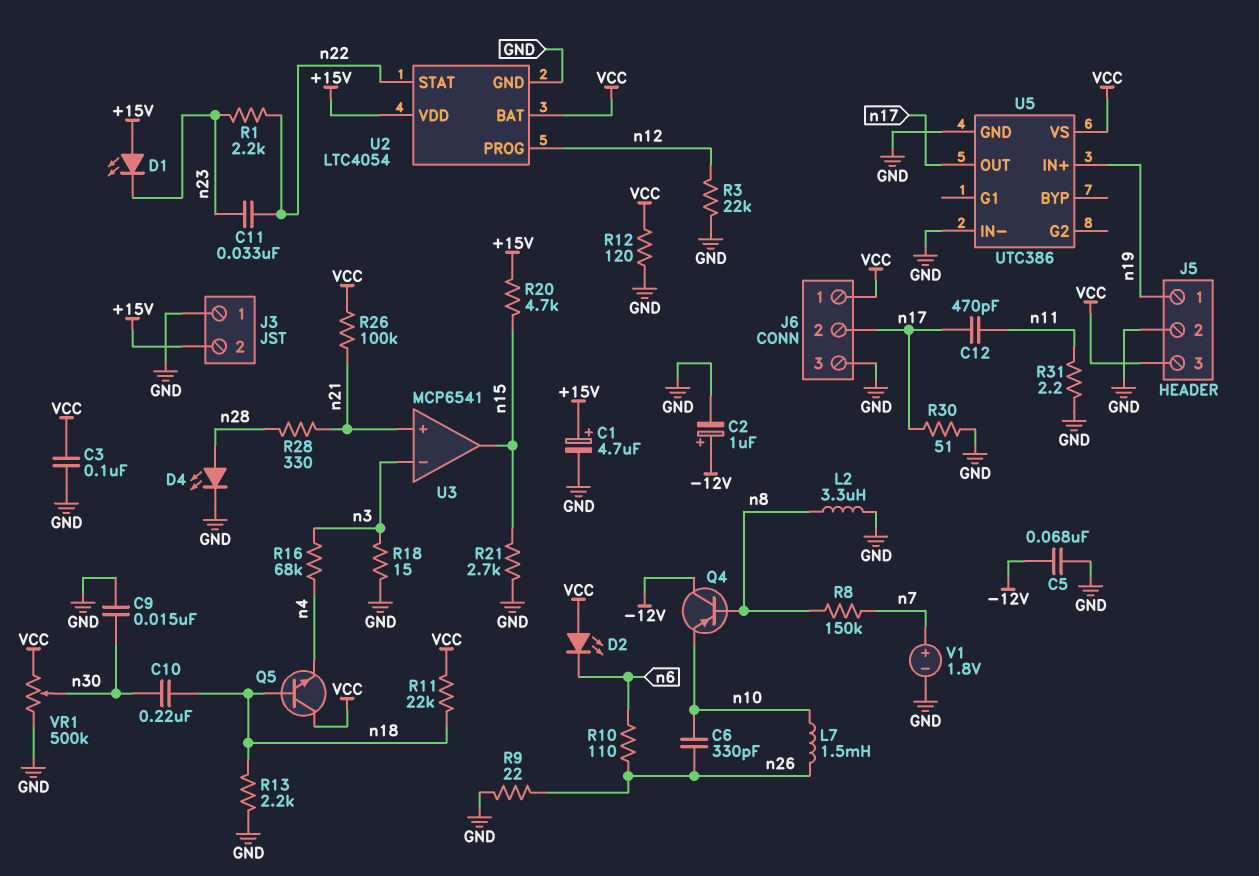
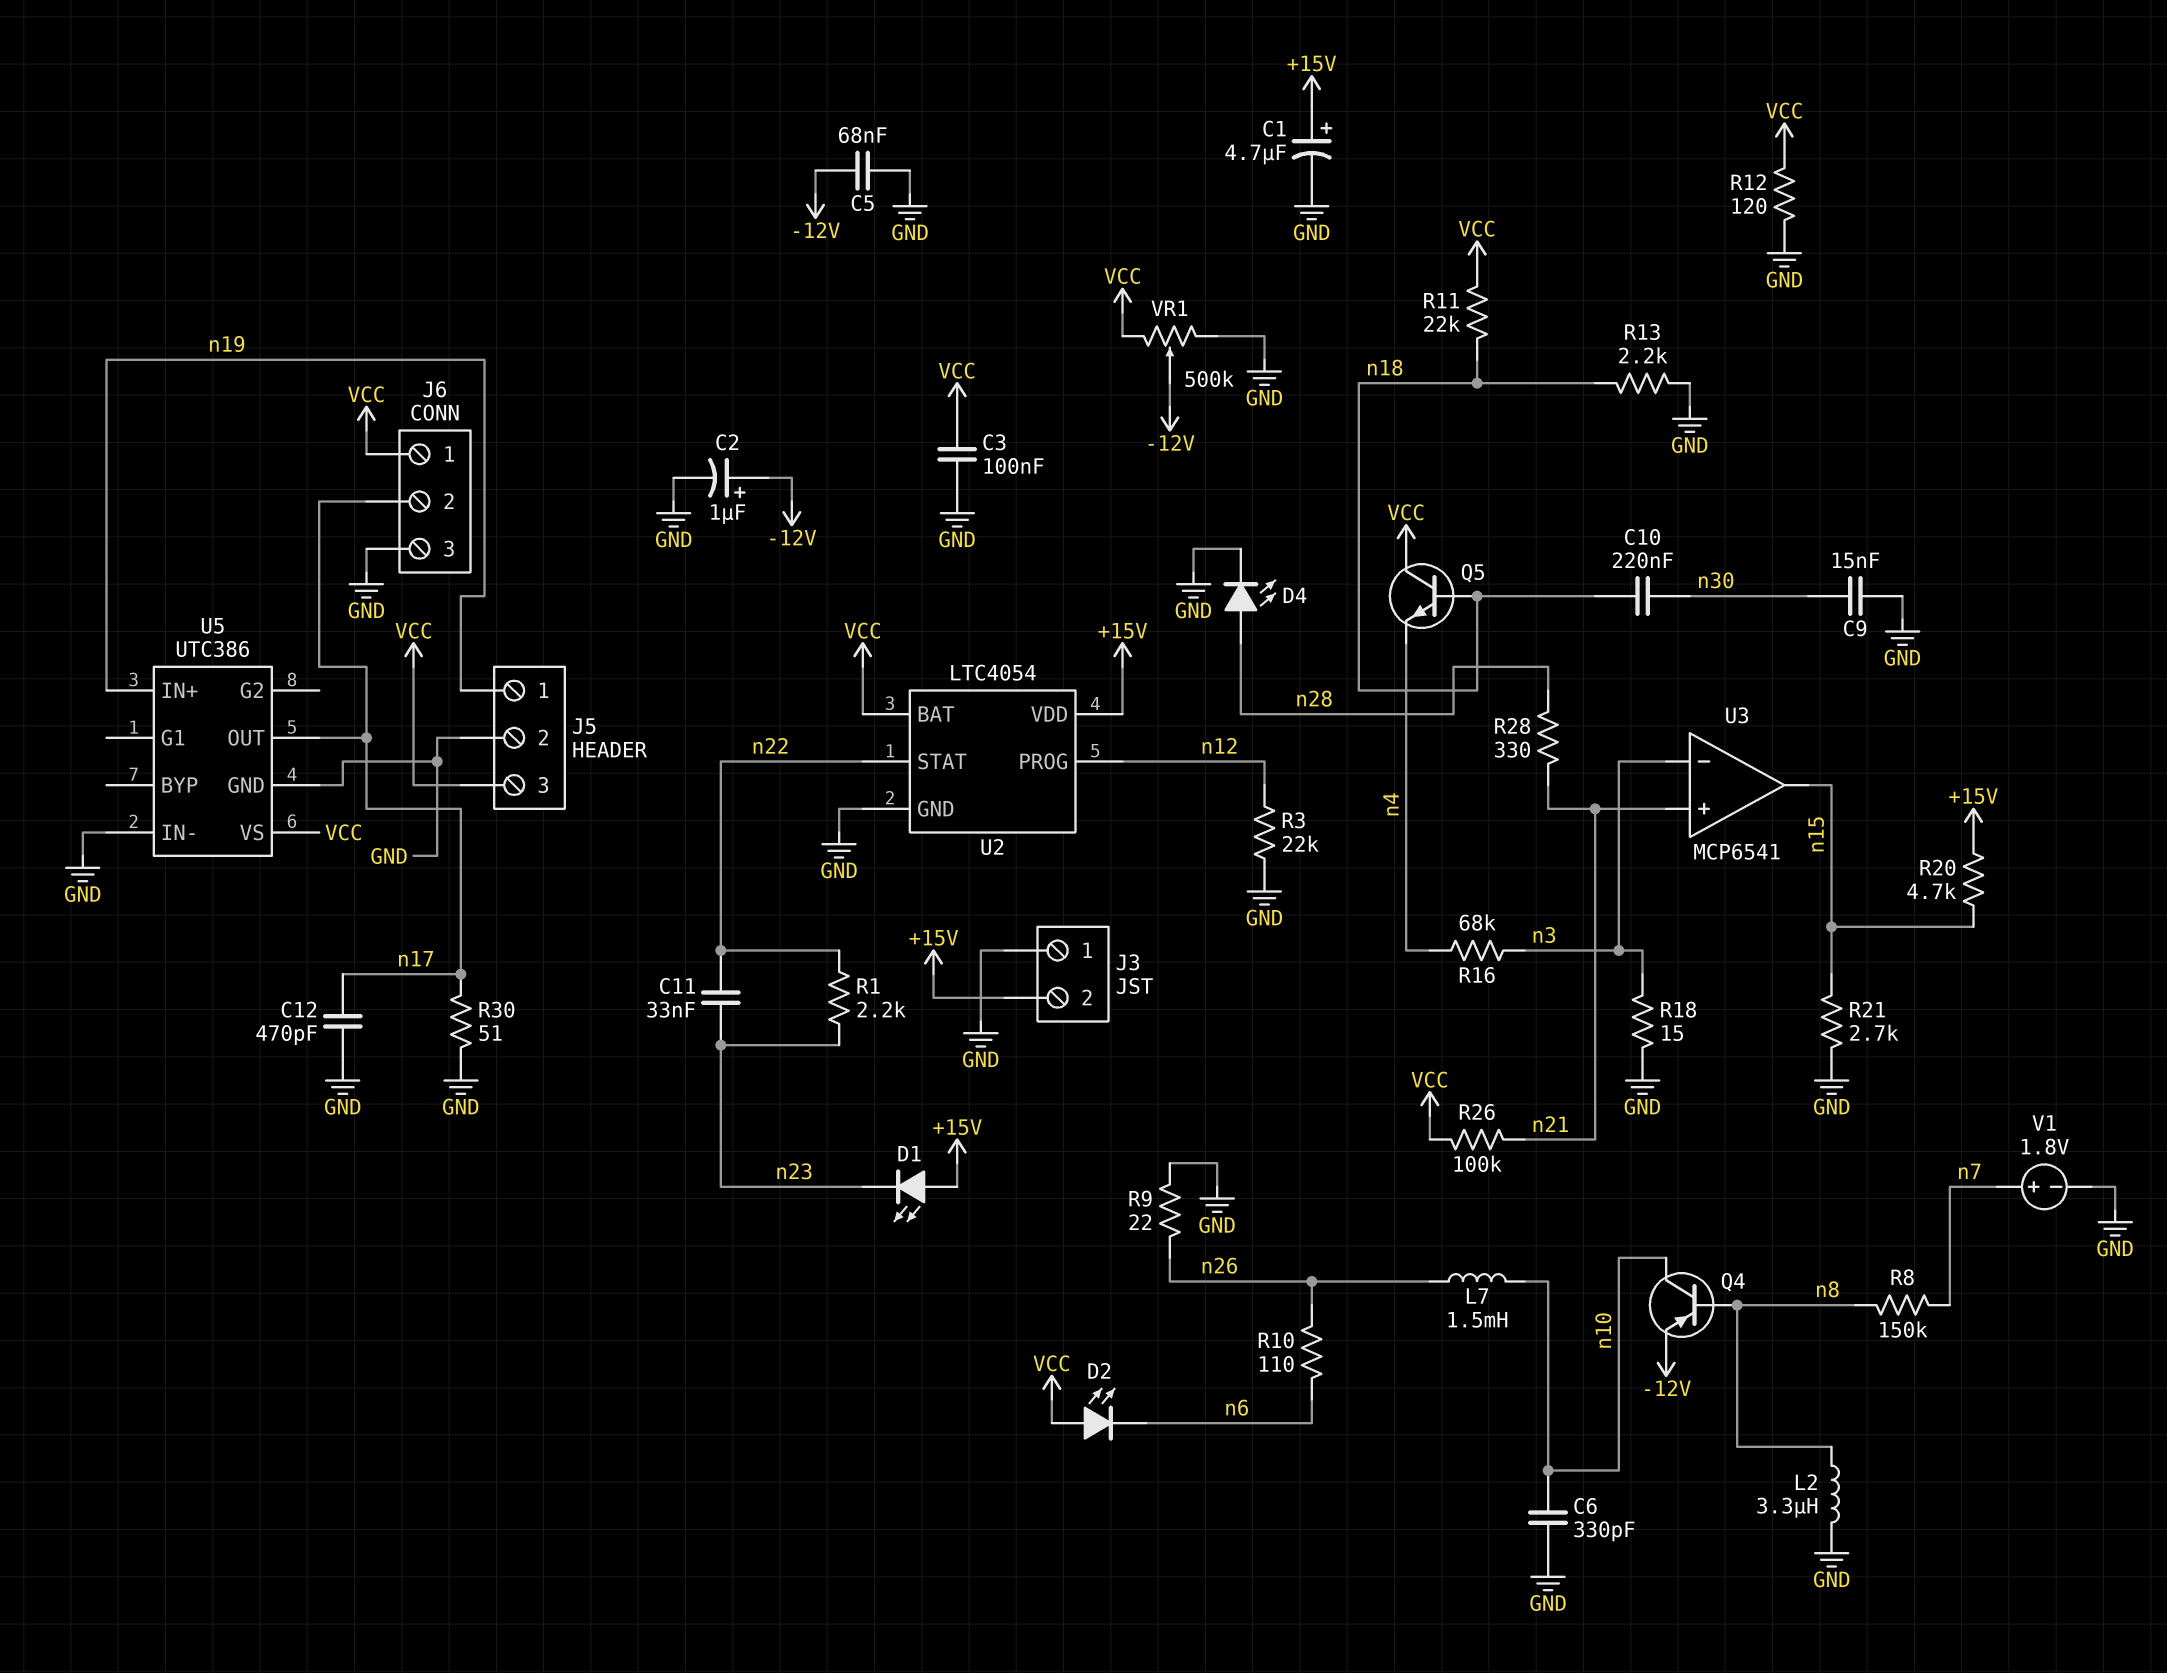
C6: 330pF (n10, n26) -> 330pF (GND, n10)
C12: 470pF (n11, n17) -> 470pF (GND, n17)
Q4: PNP (B n8, C -12V, E n10) -> PNP (B n8, C n10, E -12V)
R31: 2.2 (GND, n11) -> none
VR1: 500k (GND, VCC, wiper n30) -> 500k (GND, VCC, wiper -12V)

